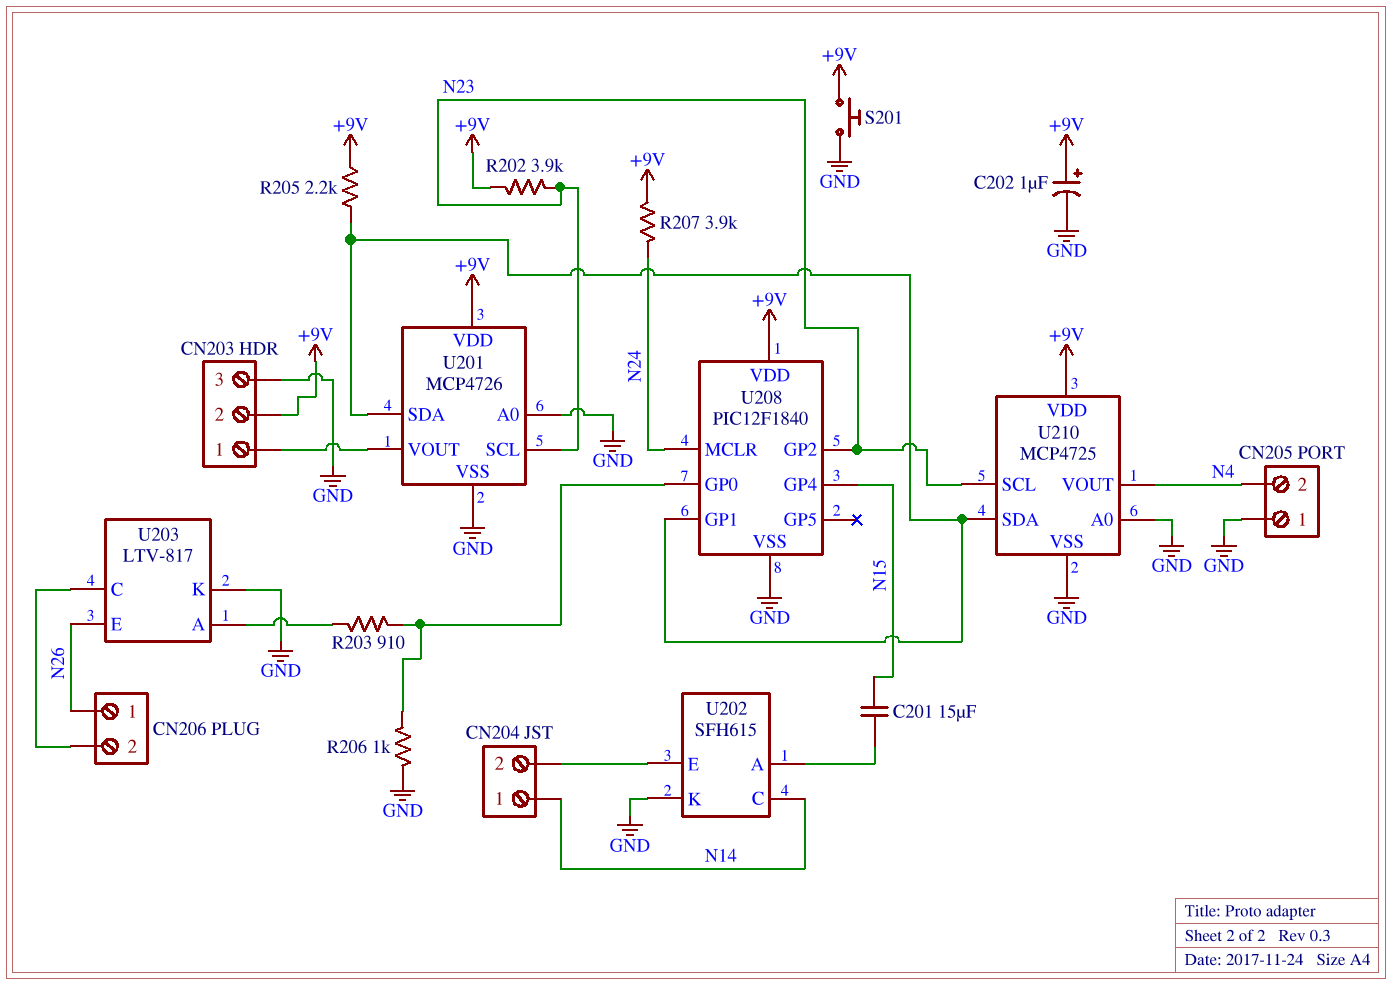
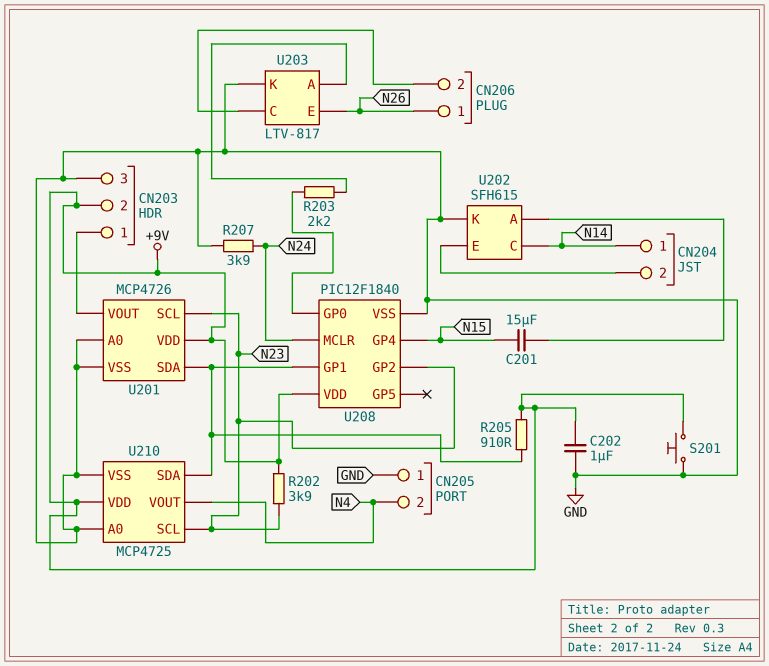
C202: 1uF (plus +9V, minus GND) -> 1uF (+9V, GND)
R203: 910 (U203/A, U208/GP0) -> 2.2k (U203/A, U208/GP0)
R205: 2.2k (+9V, U201/SDA) -> 910 (+9V, U201/SDA)
R206: 1k (GND, U208/GP0) -> none
R207: 3.9k (+9V, N24) -> 3.9k (GND, N24)

